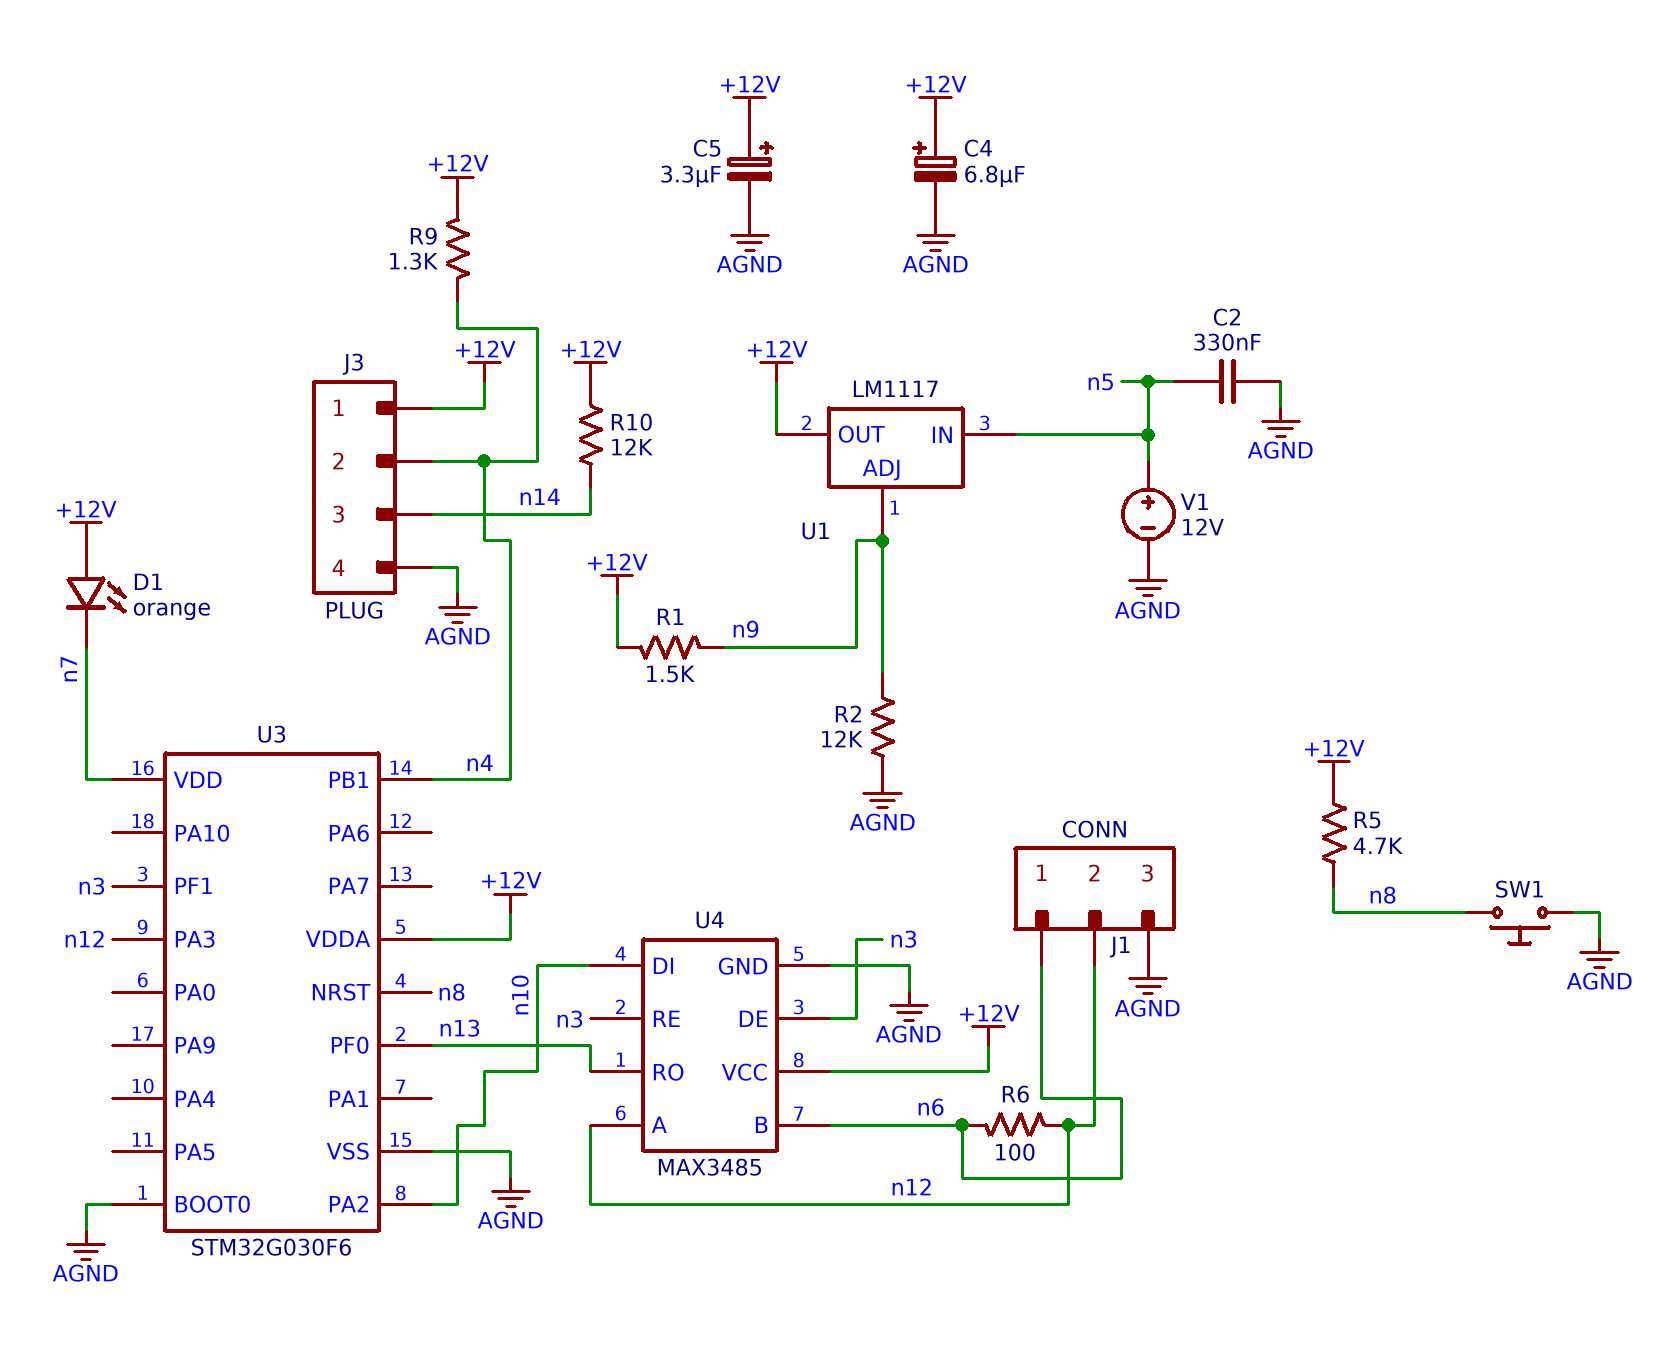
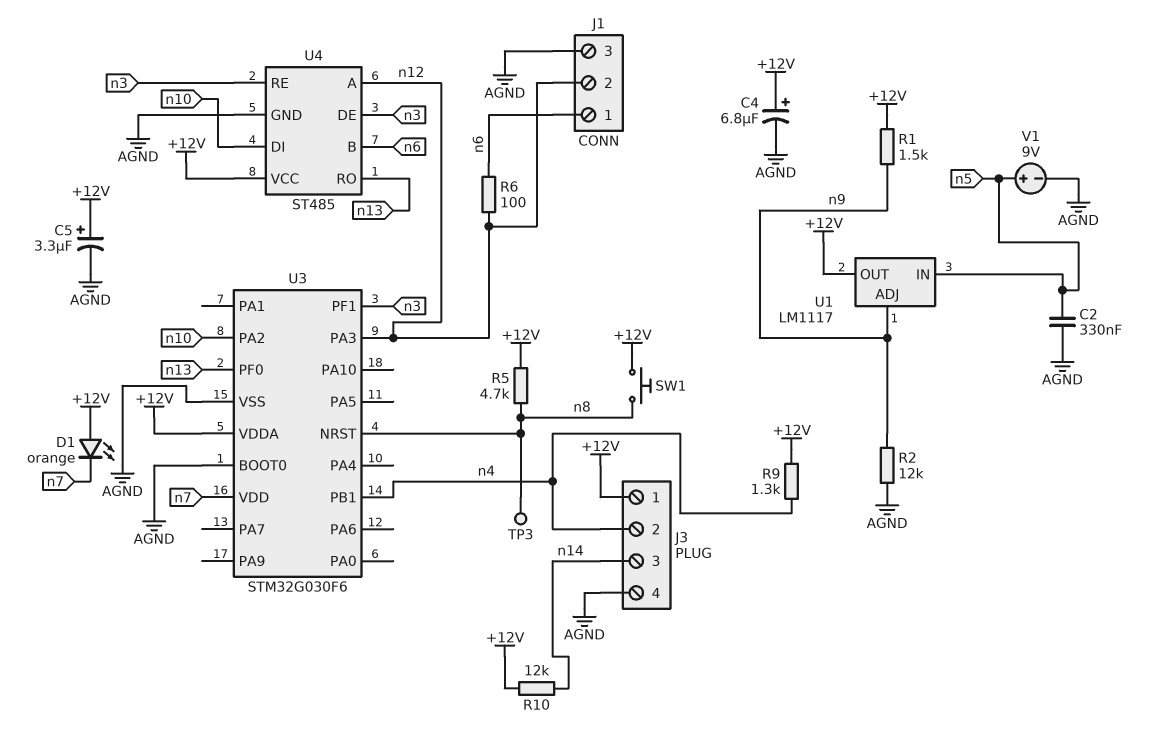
SW1: button (AGND, n8) -> button (+12V, n8)
TP3: none -> test point (n8)
U4: MAX3485 -> ST485
V1: 12V (plus n5, minus AGND) -> 9V (plus n5, minus AGND)

